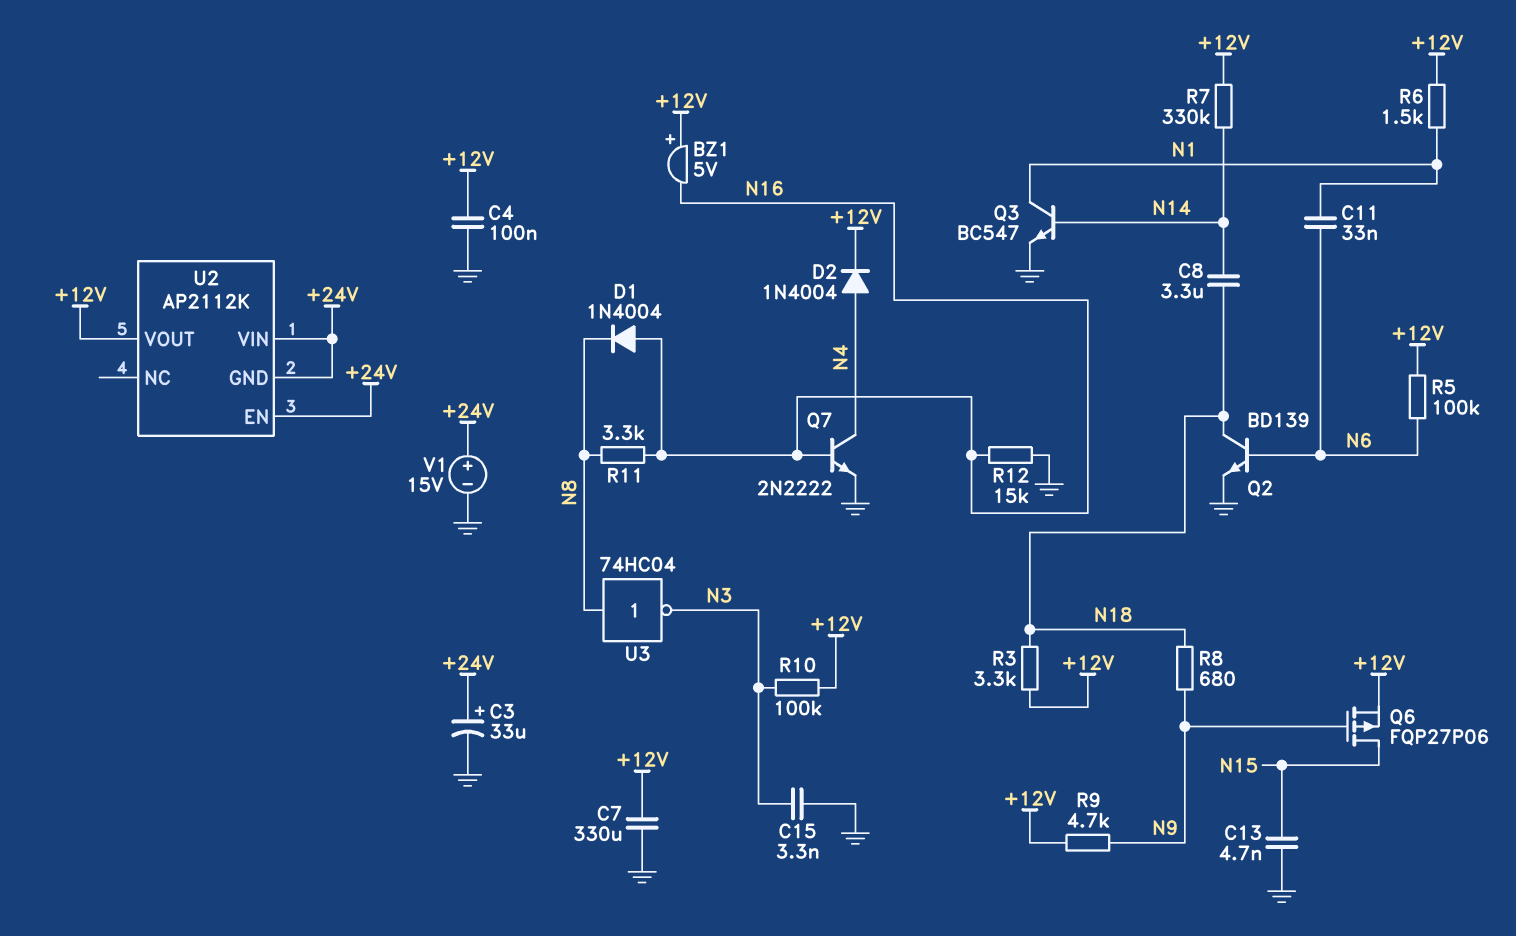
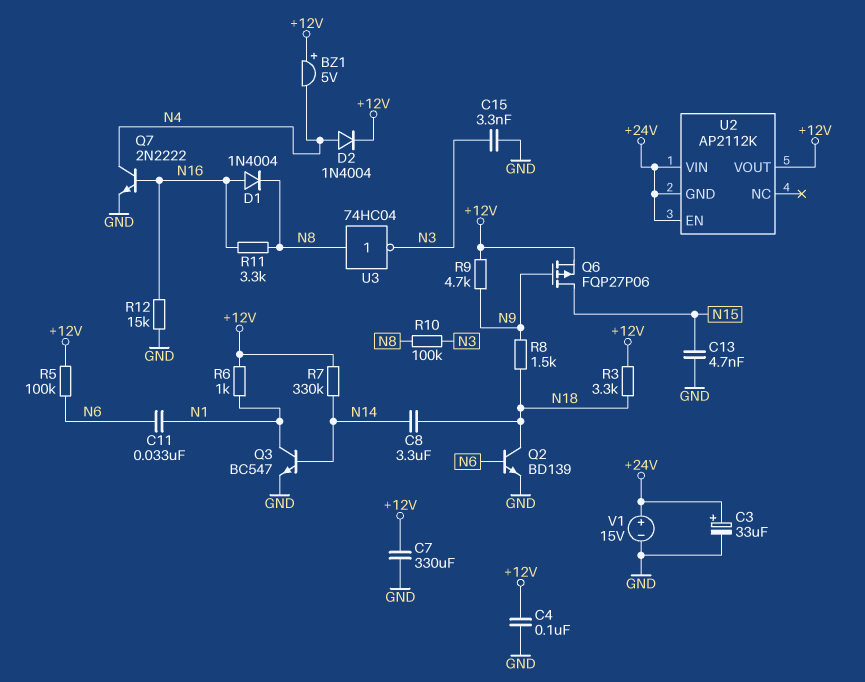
BZ1: buzzer 5V (plus +12V, minus N16) -> buzzer 5V (plus +12V, minus N4)
R6: 1.5k (+12V, N1) -> 1k (+12V, N1)
R8: 680 (N9, N18) -> 1.5k (N9, N18)
R10: 100k (+12V, N3) -> 100k (N3, N8)

